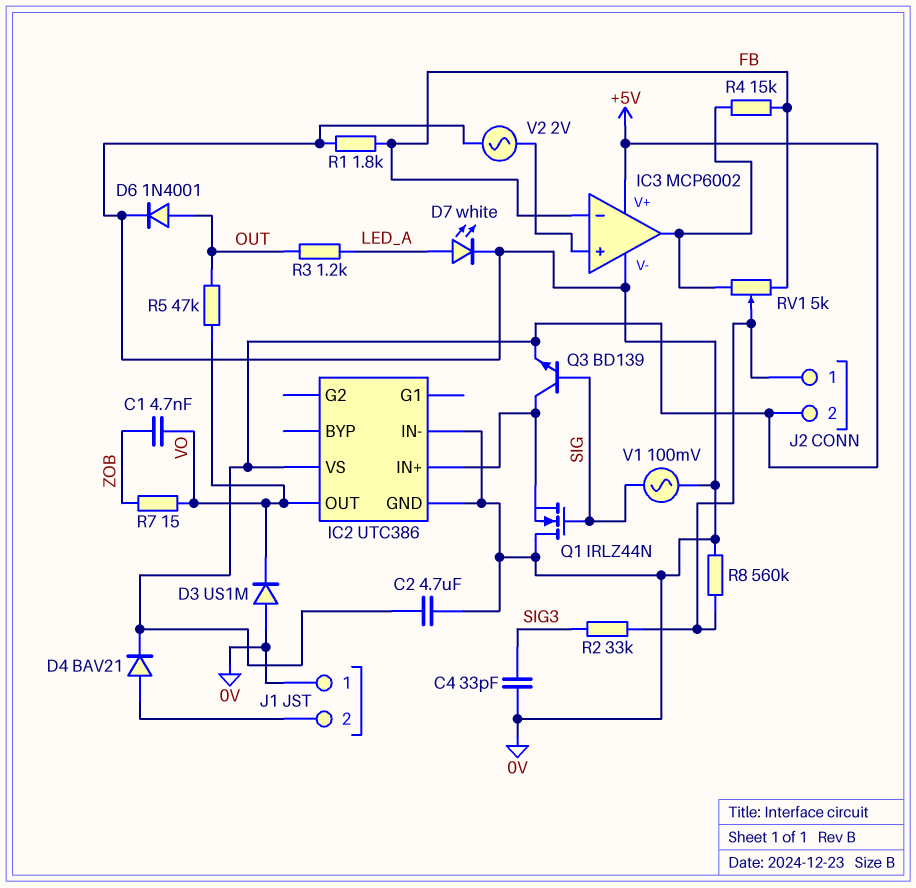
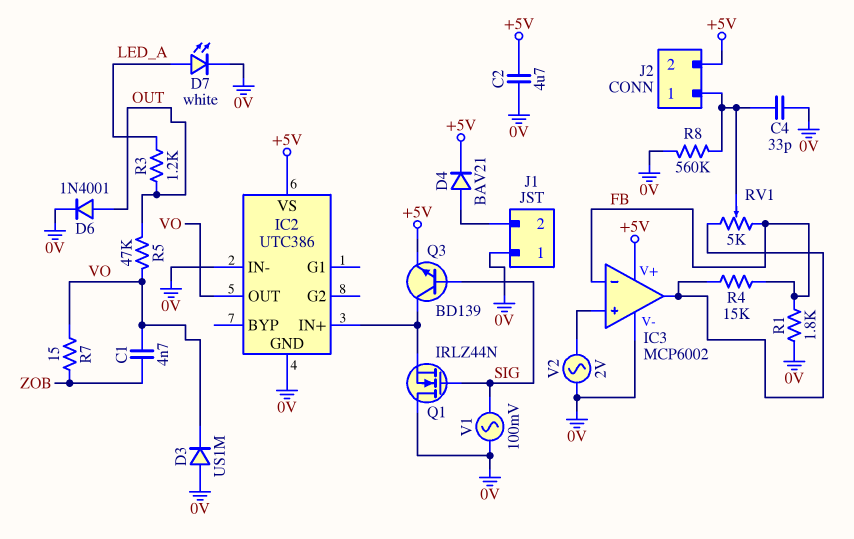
C4: 33pF (0V, SIG3) -> 33pF (0V, J2/1)
R2: 33k (J2/1, SIG3) -> none

